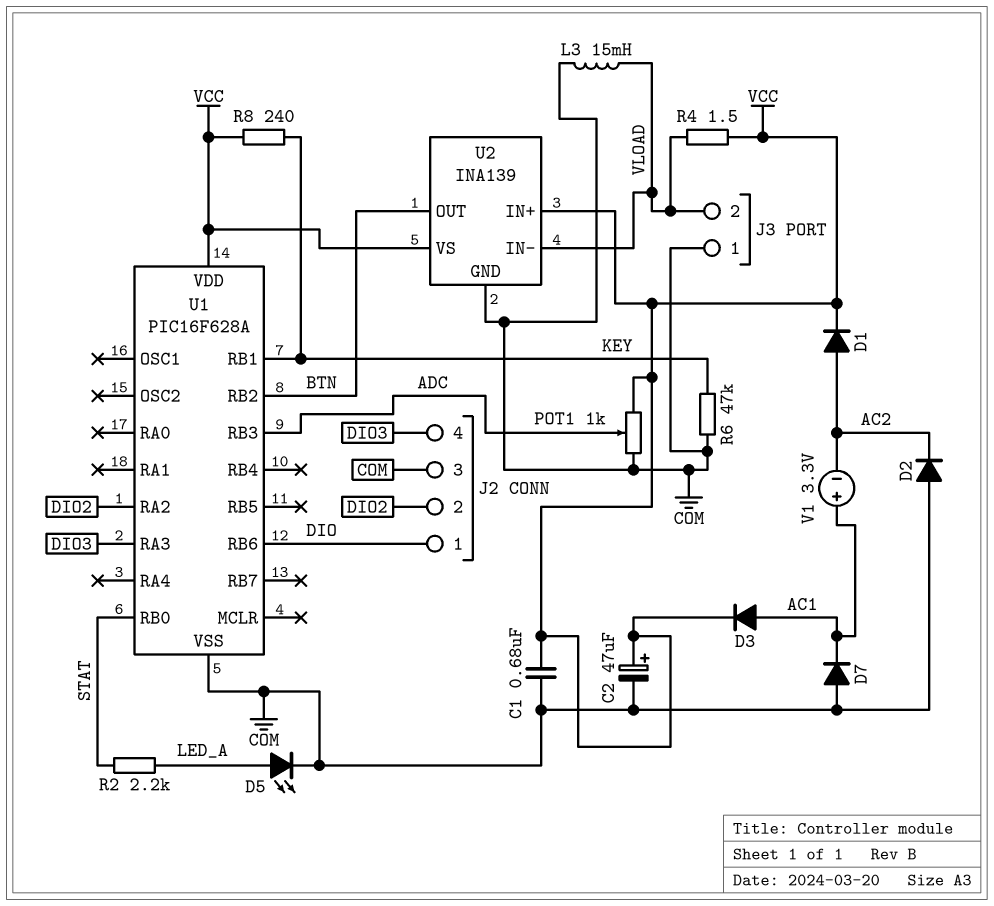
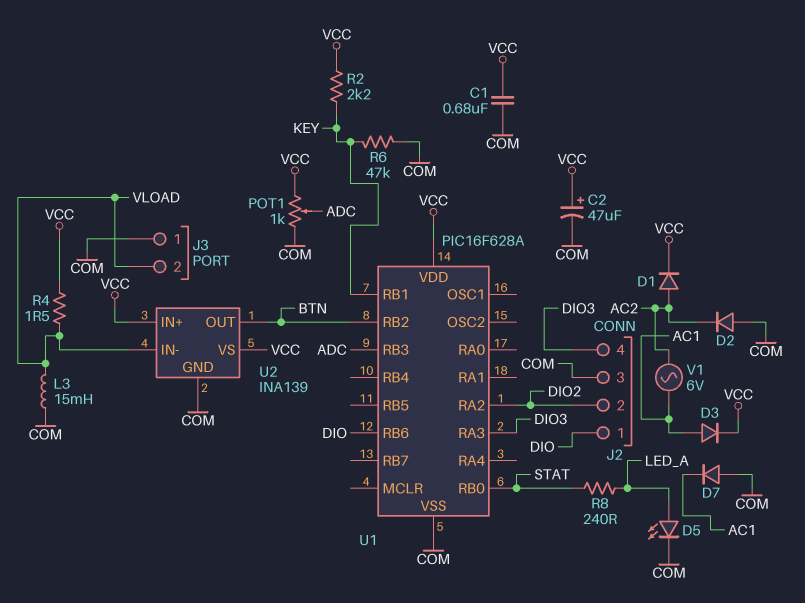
R2: 2.2k (LED_A, STAT) -> 2.2k (KEY, VCC)
R8: 240 (KEY, VCC) -> 240 (LED_A, STAT)
V1: 3.3V (plus AC1, minus AC2) -> AC 6V (AC1, AC2)

